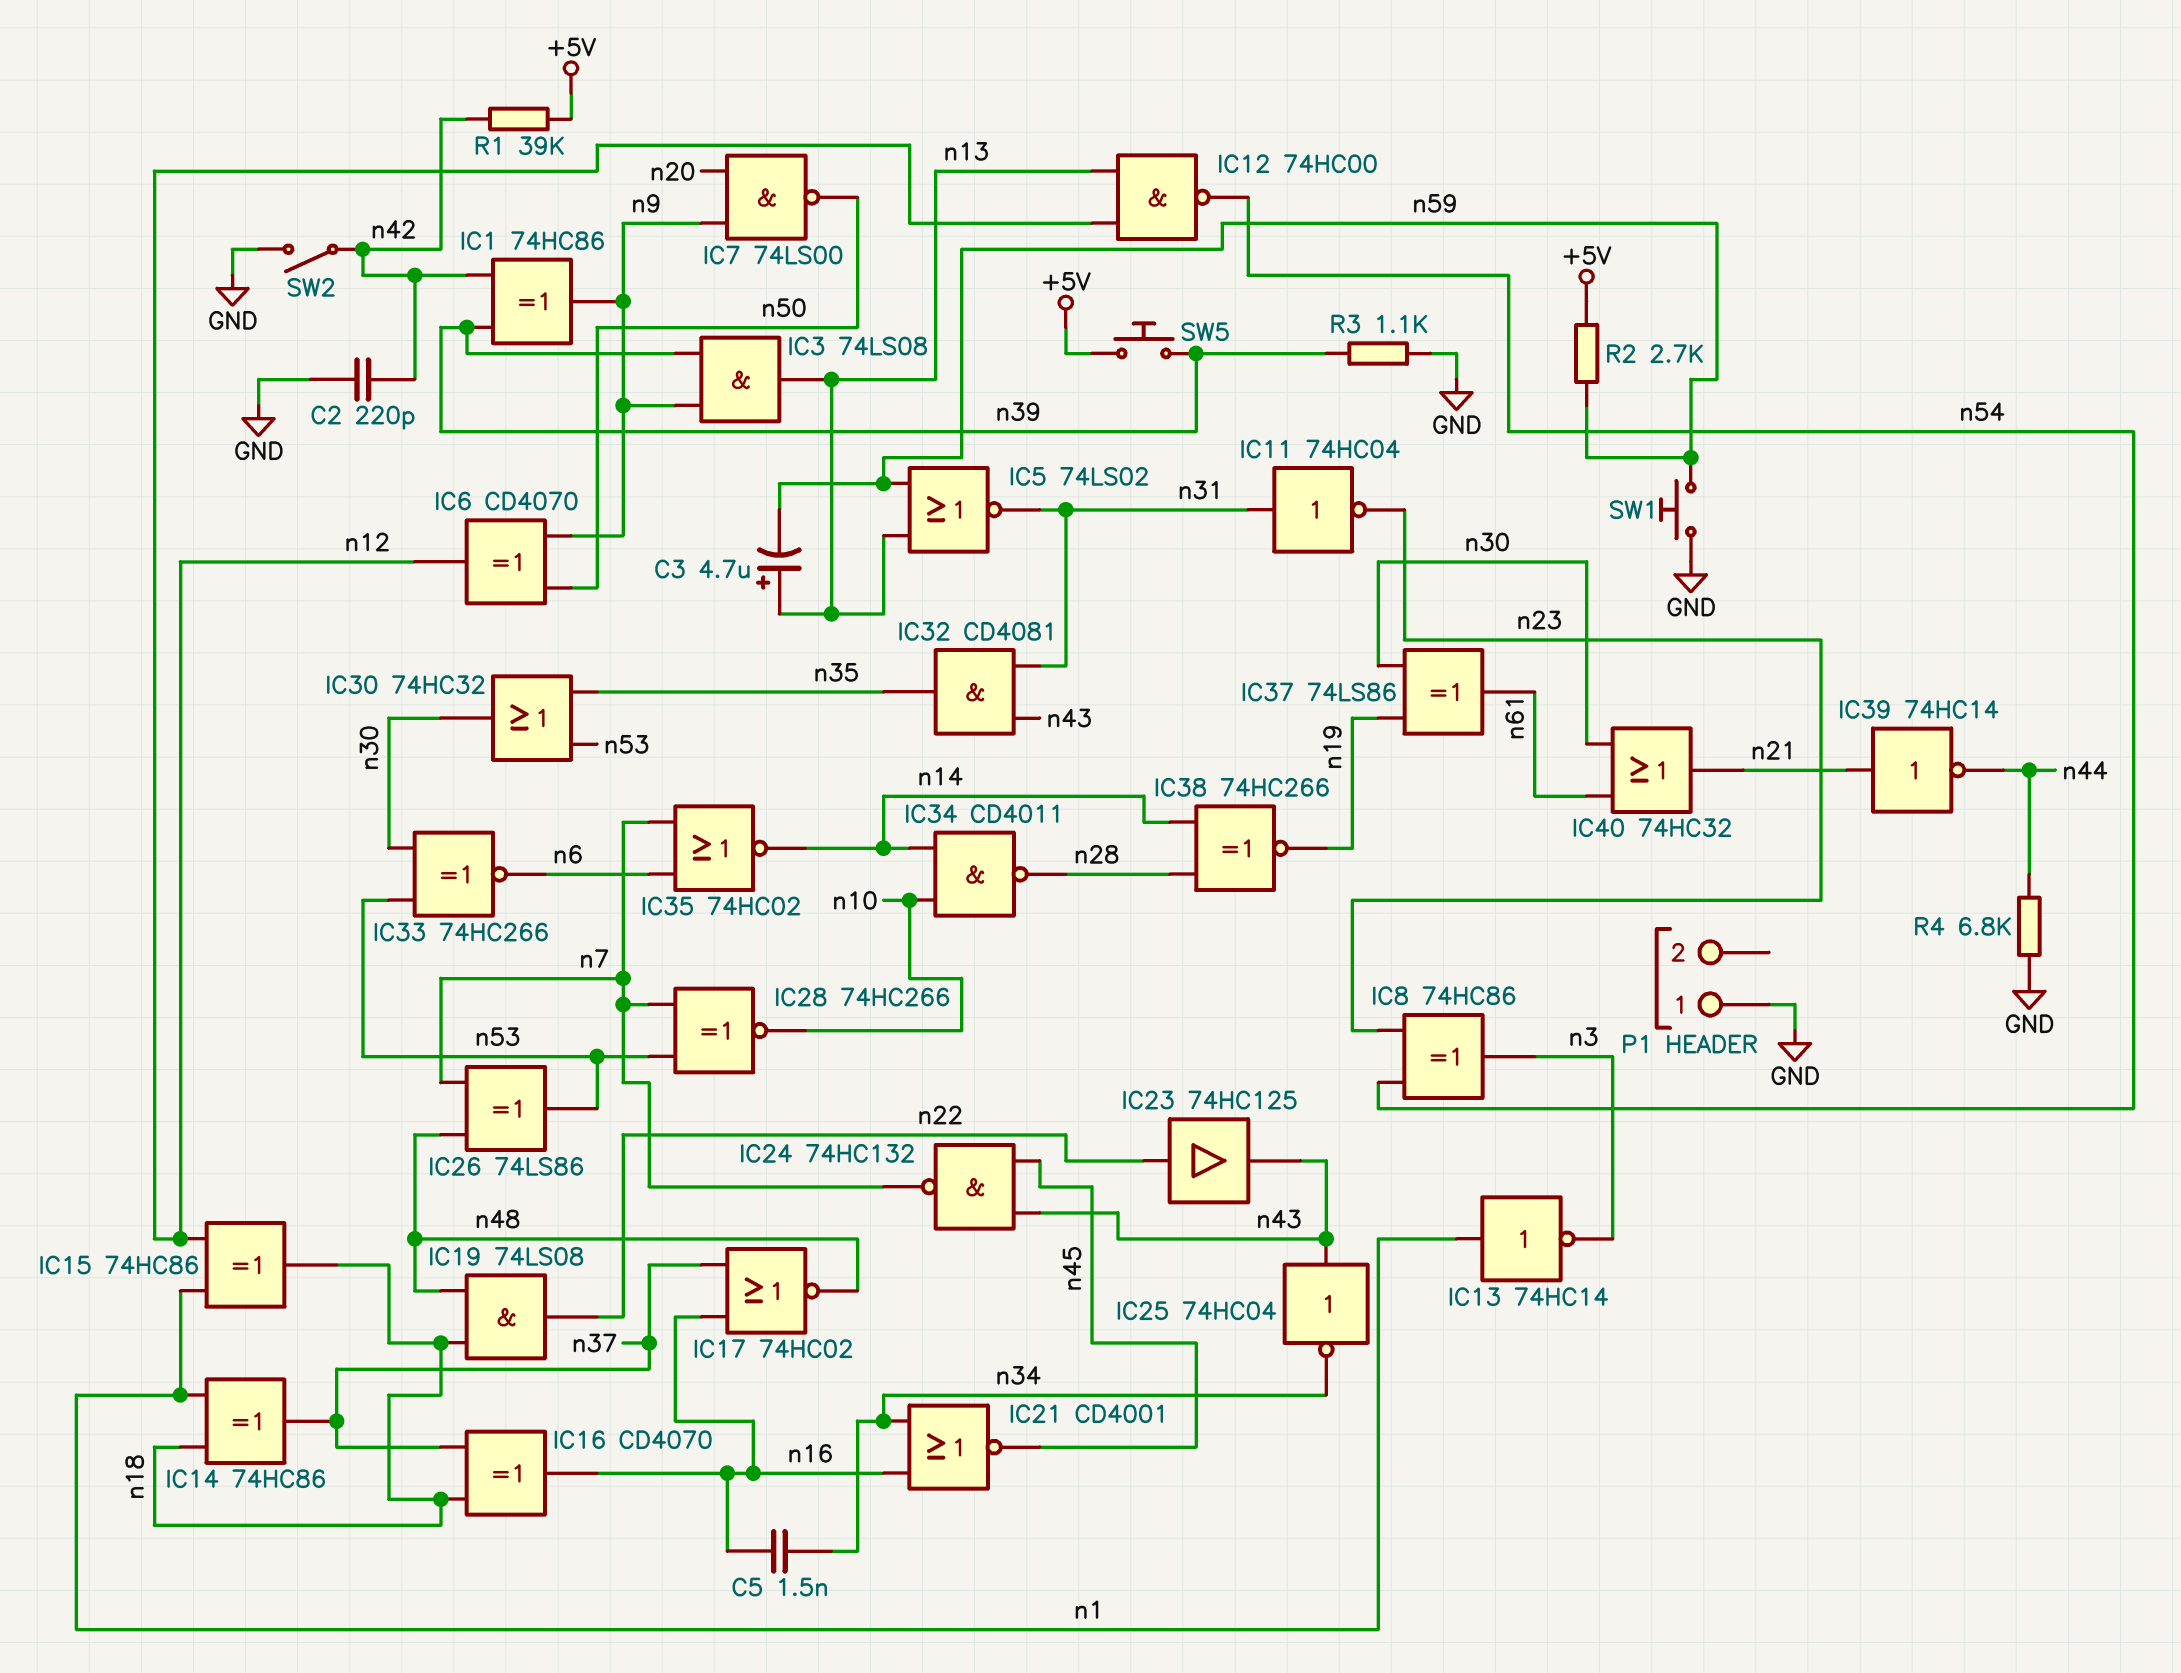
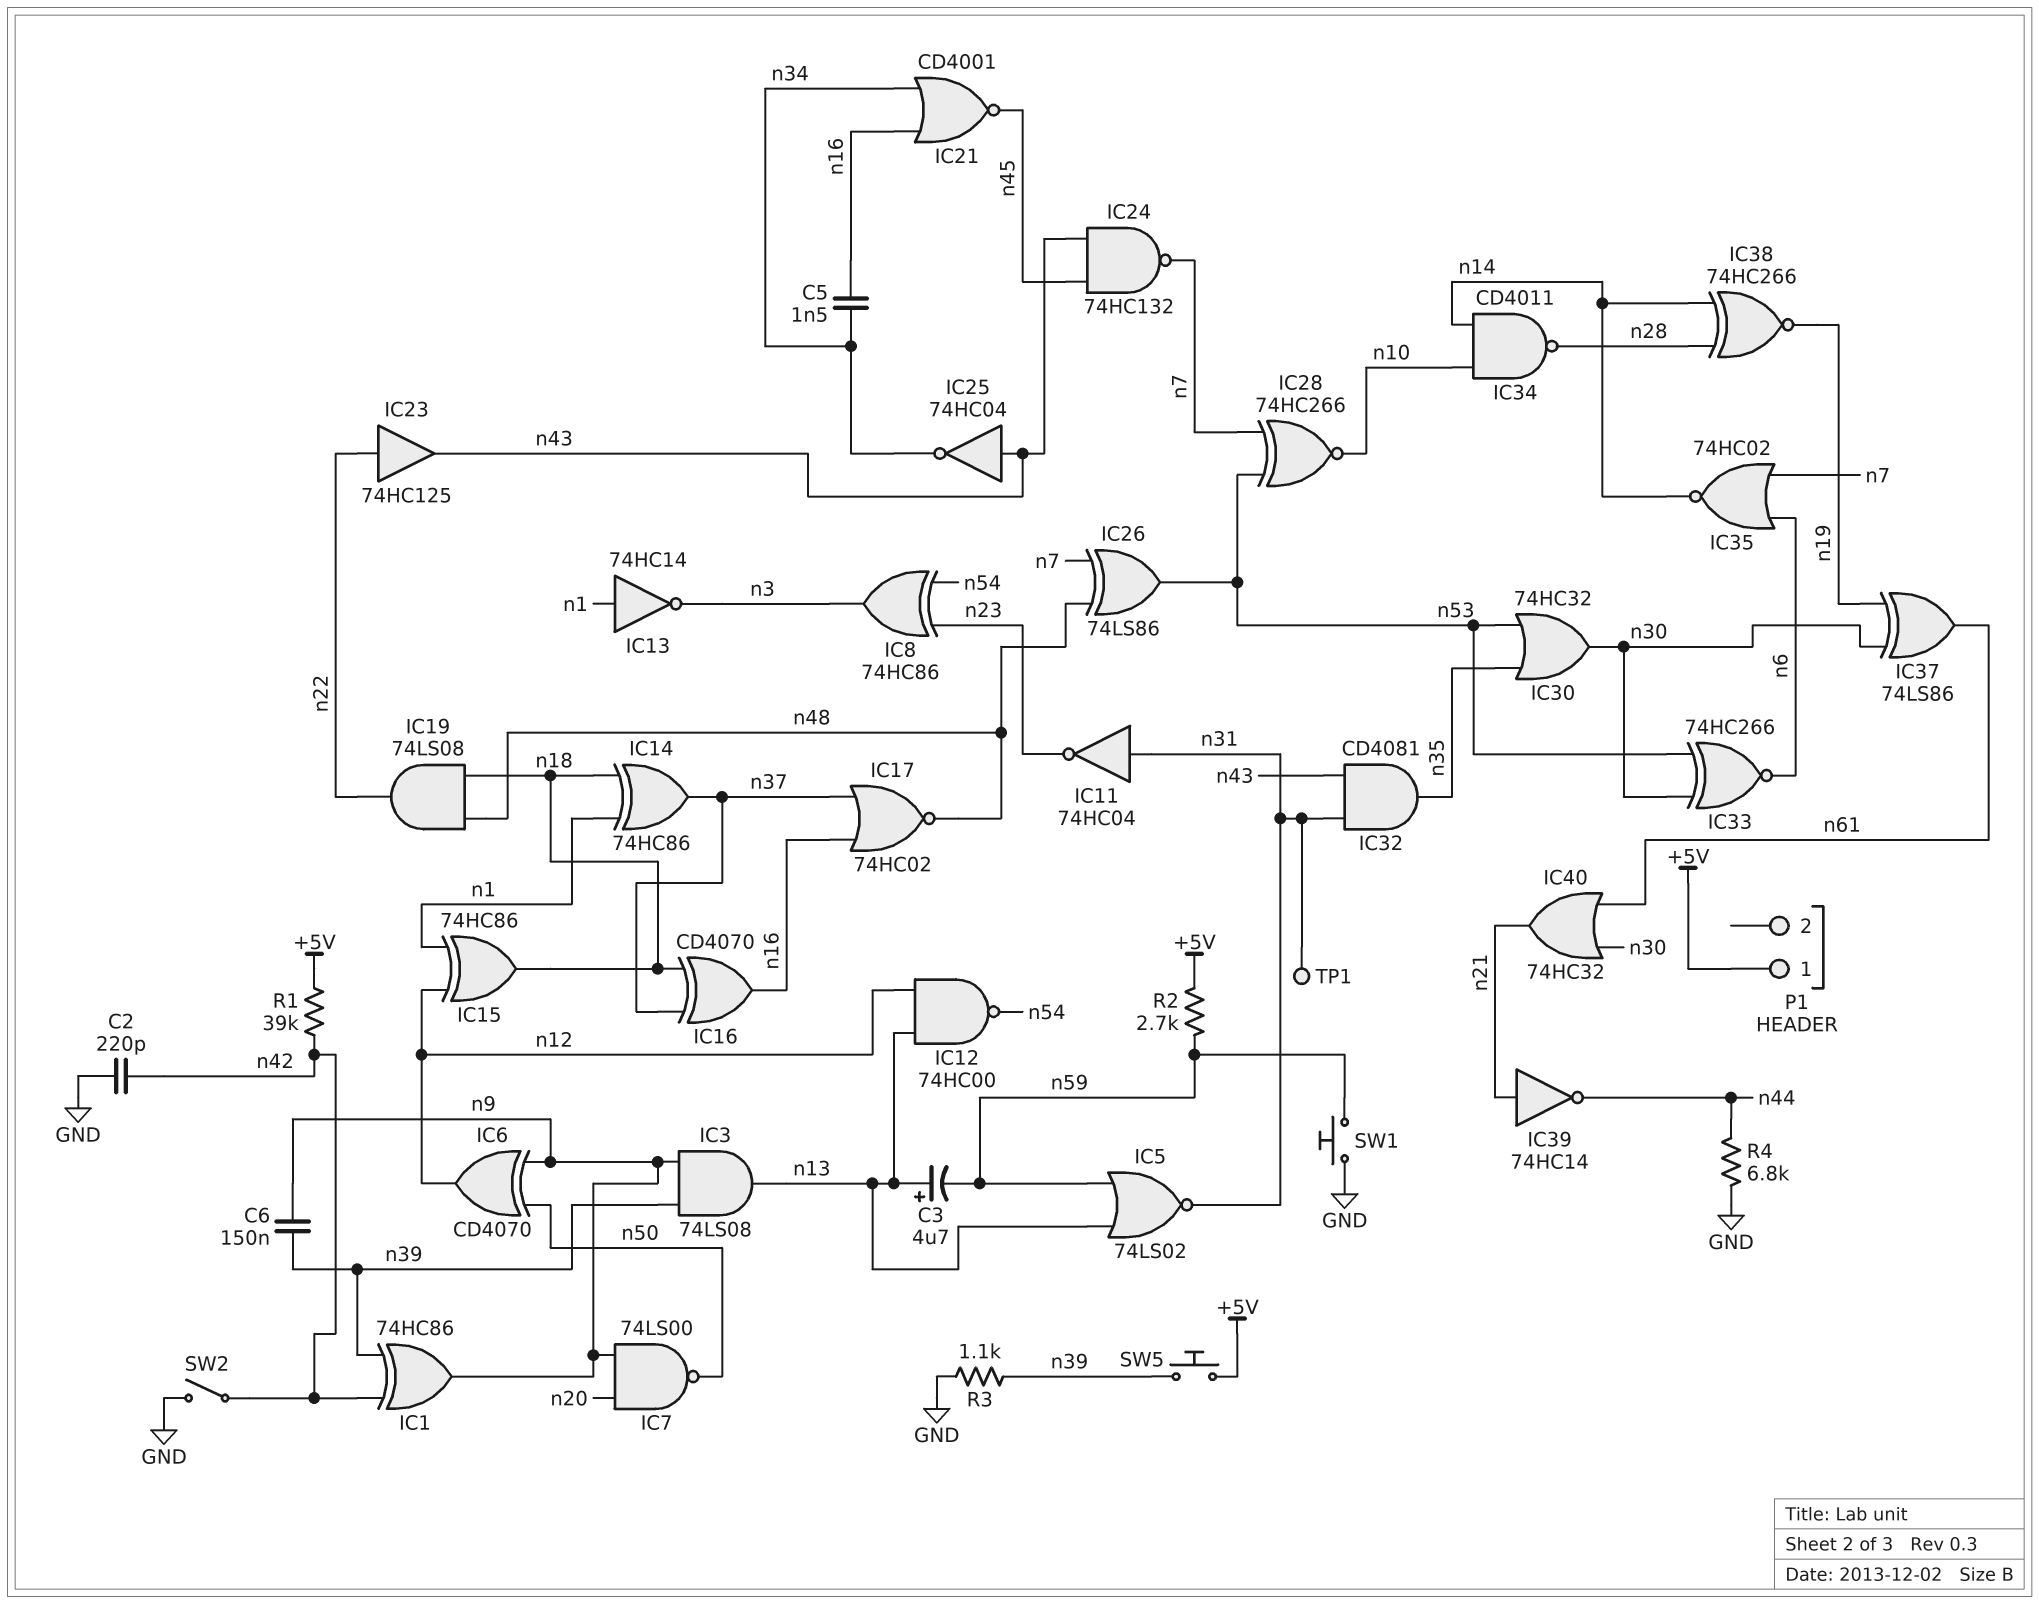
C6: none -> 150nF (n9, n39)
P1 pin 1: GND -> +5V
TP1: none -> test point (n31)

